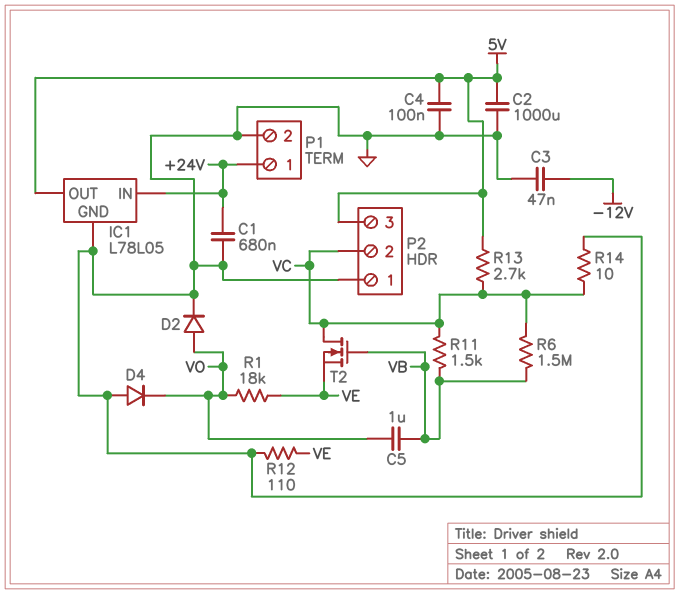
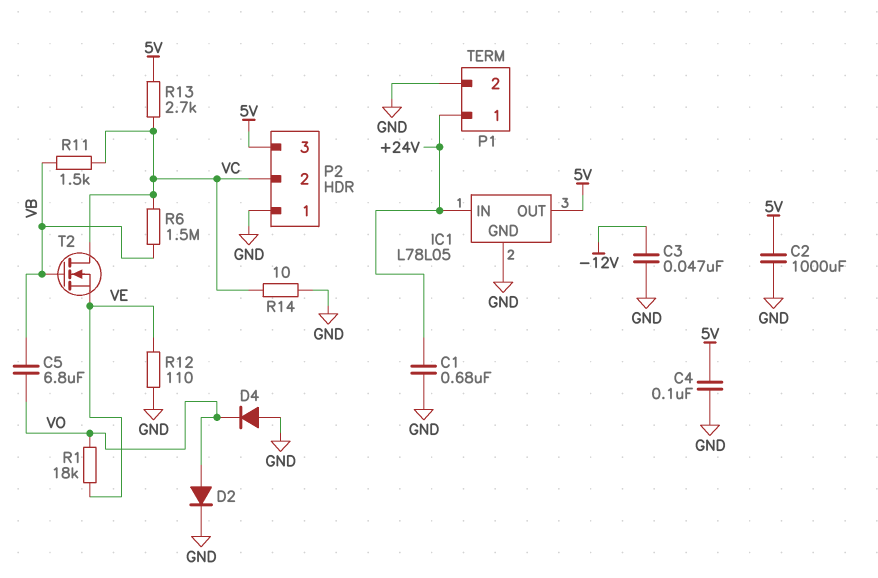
C5: 1uF (VB, VO) -> 6.8uF (VB, VO)

